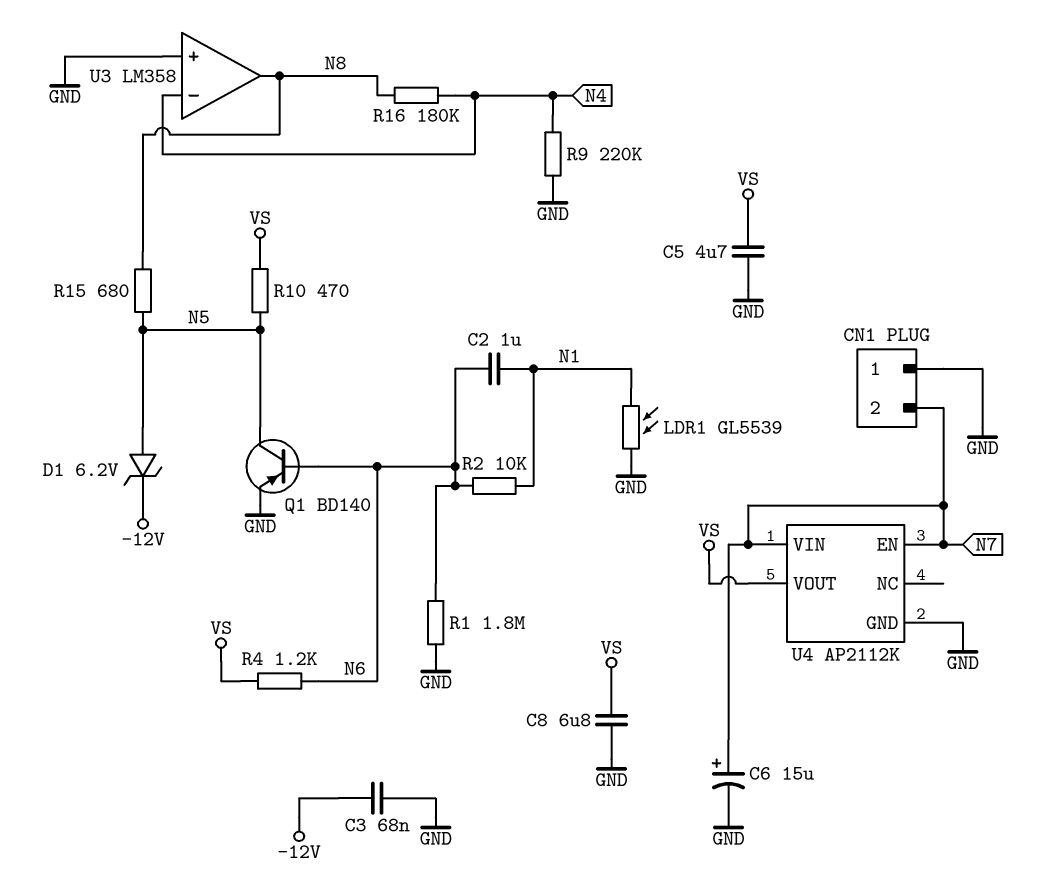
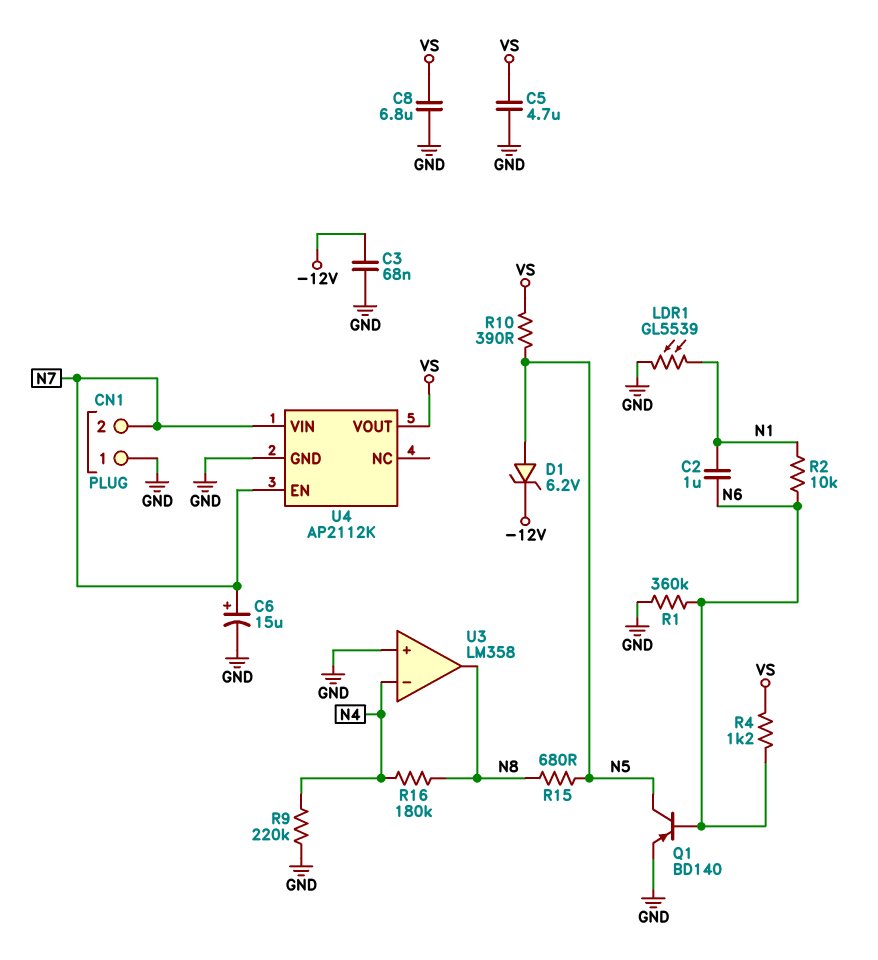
R1: 1.8M (GND, N6) -> 360k (GND, N6)
R10: 470 (N5, VS) -> 390 (N5, VS)

